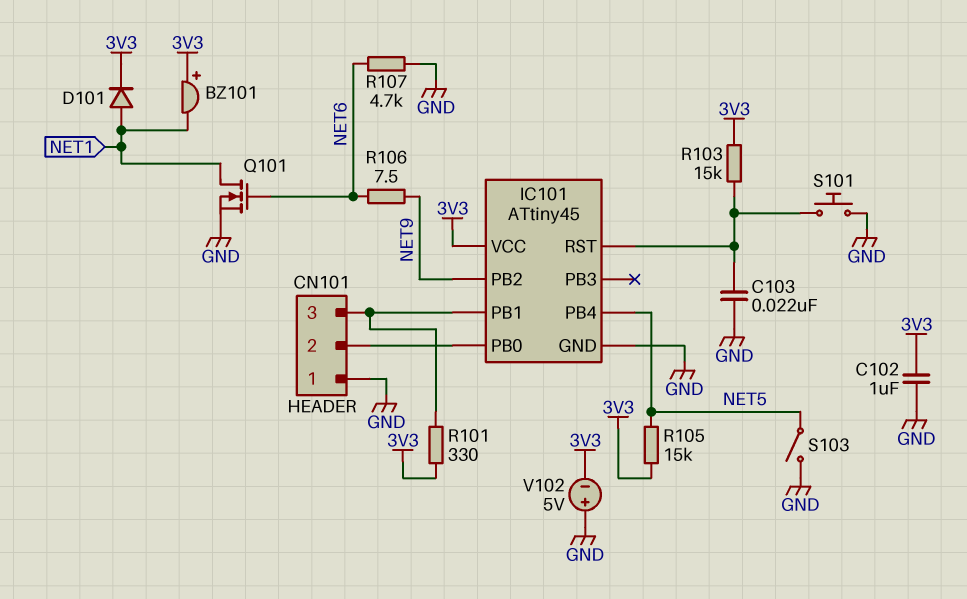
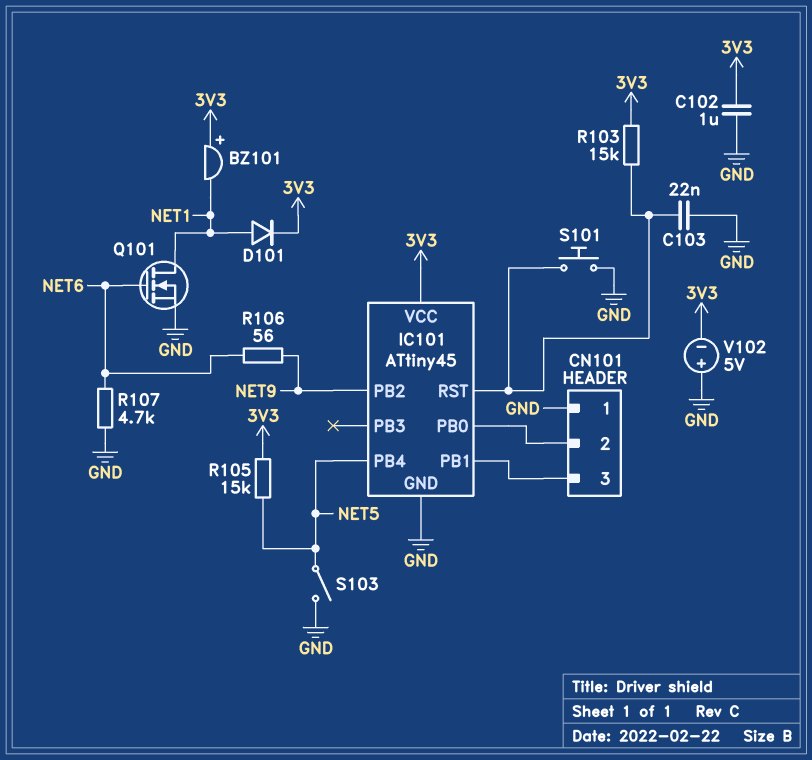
R101: 330 (3V3, CN101/3) -> none
R106: 7.5 (NET6, NET9) -> 56 (NET6, NET9)

